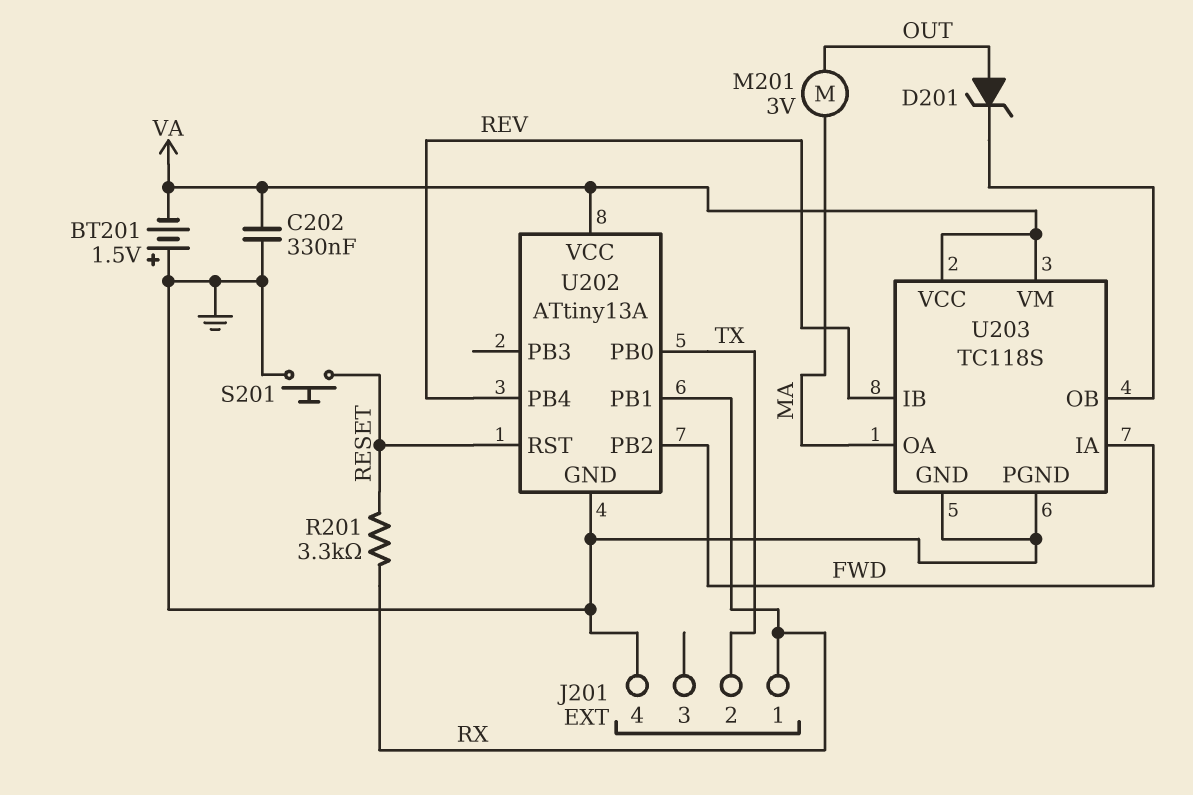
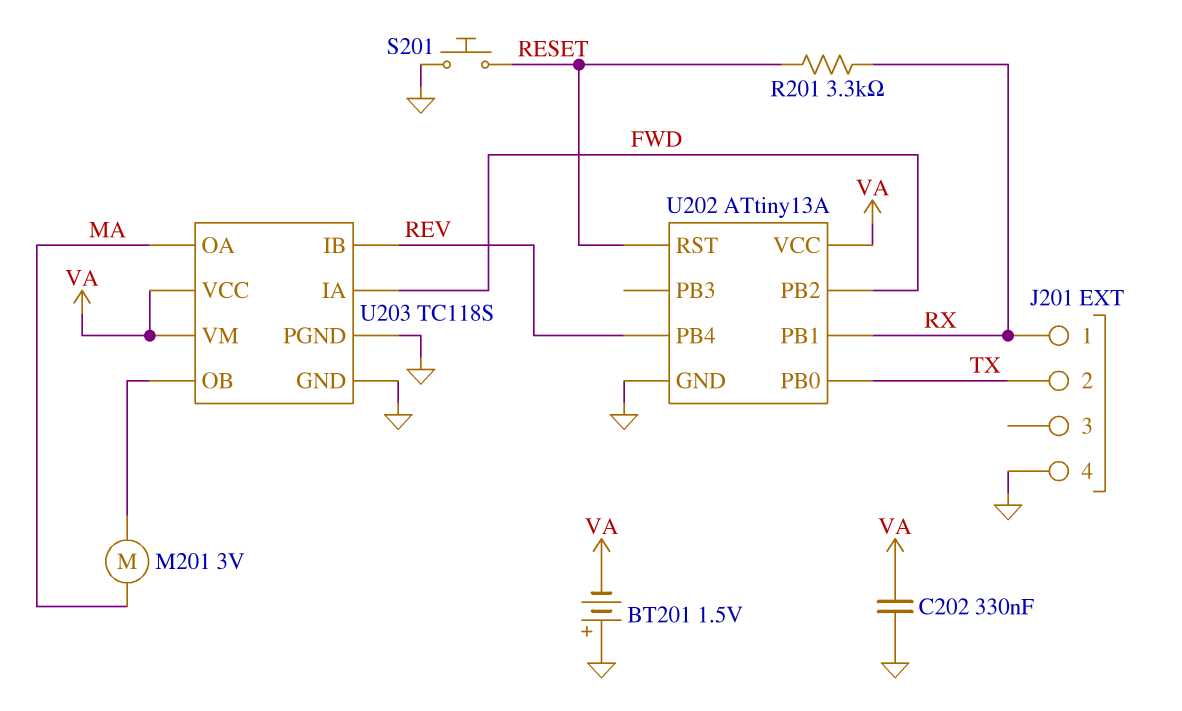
D201: zener (A OUT, K U203/OB) -> none
M201: motor 3V (MA, OUT) -> motor 3V (MA, U203/OB)

